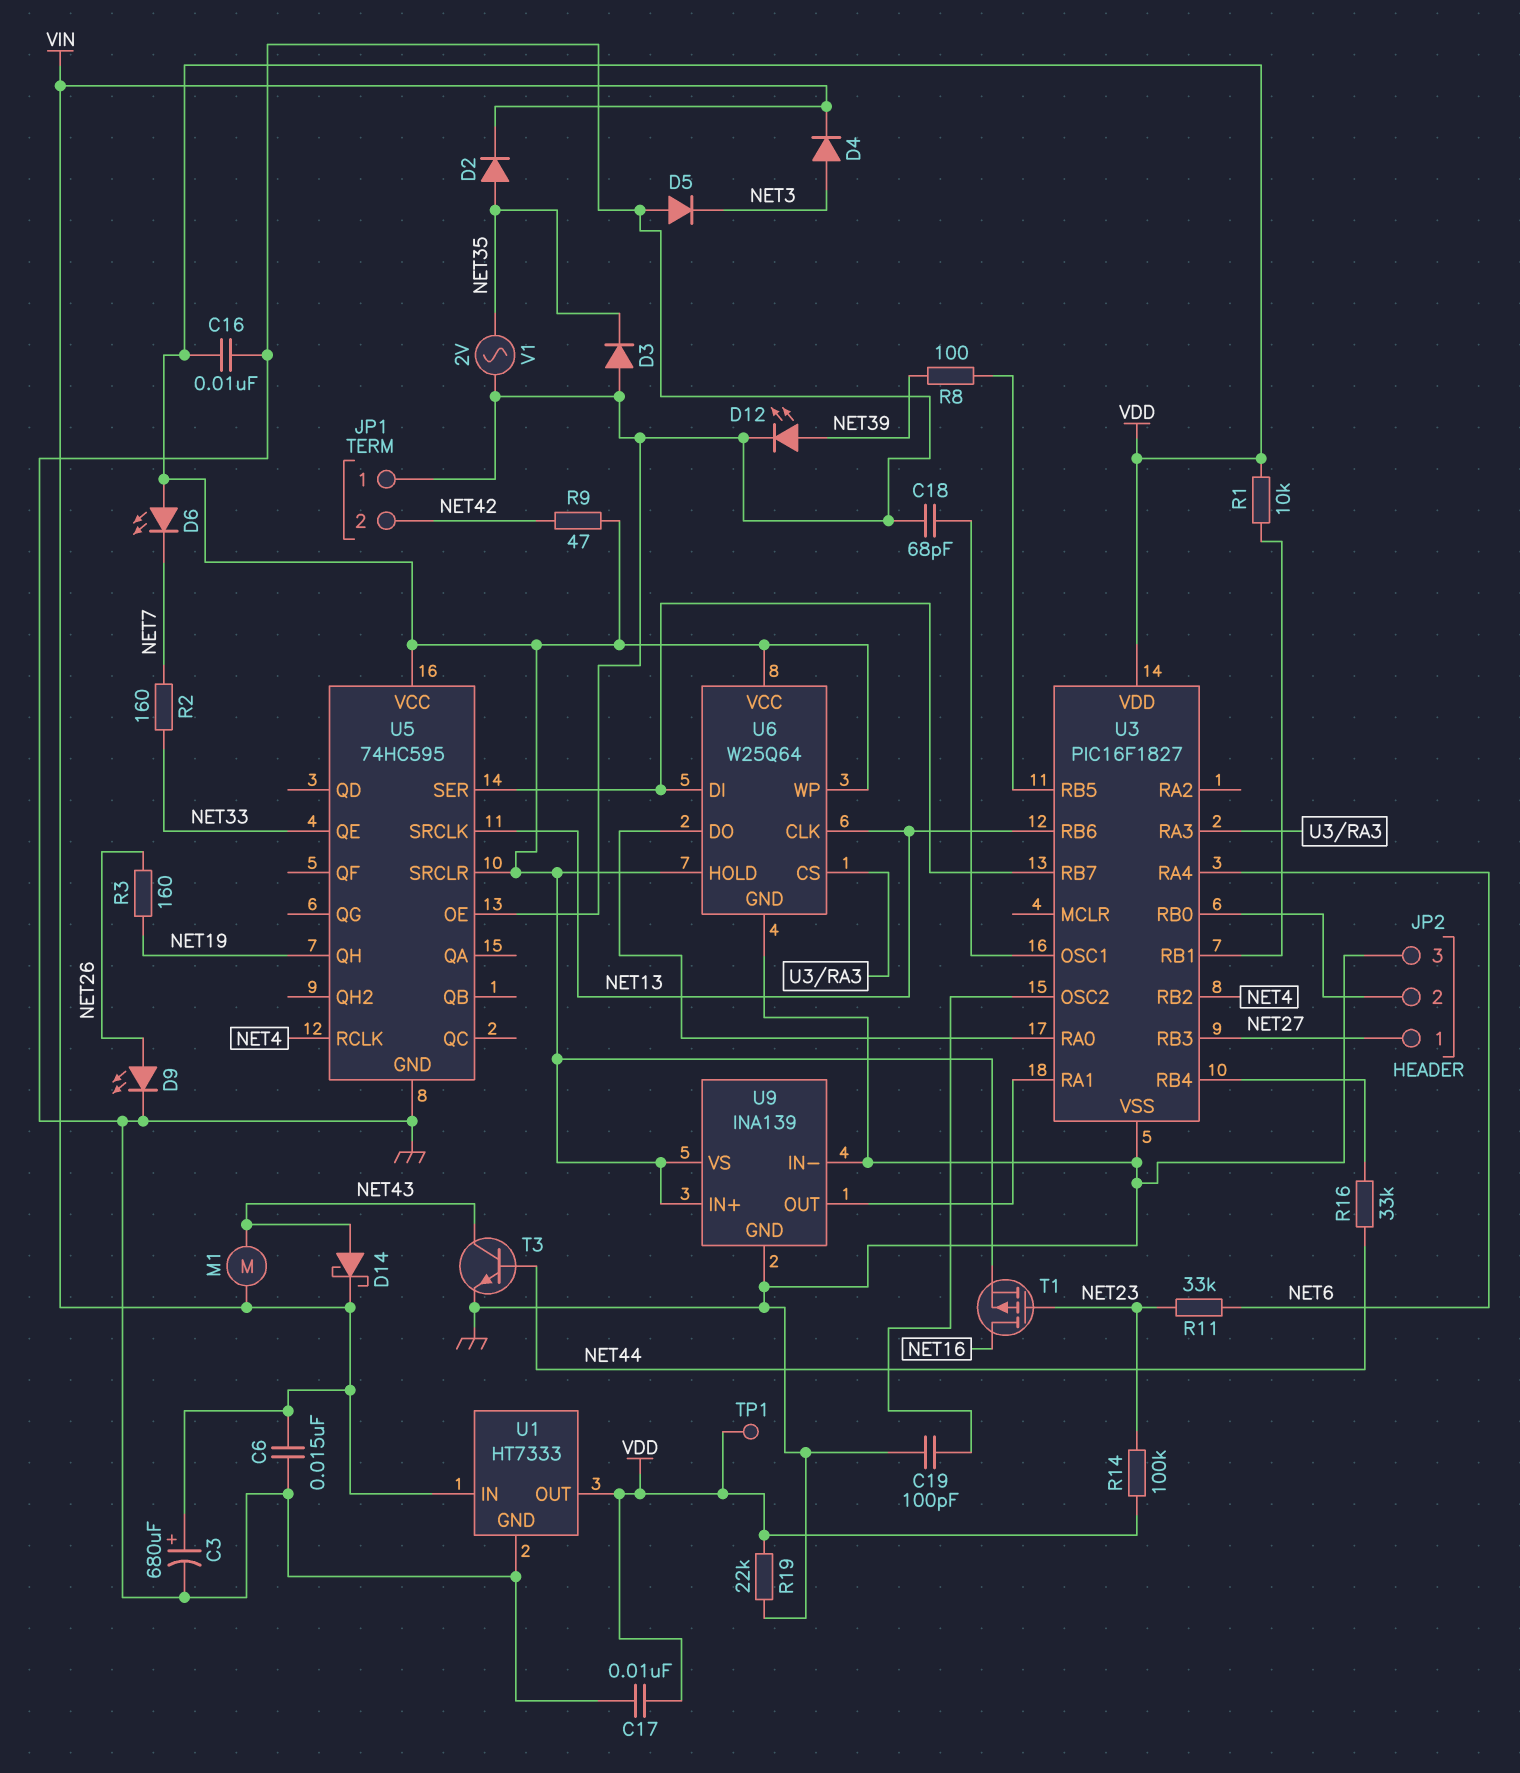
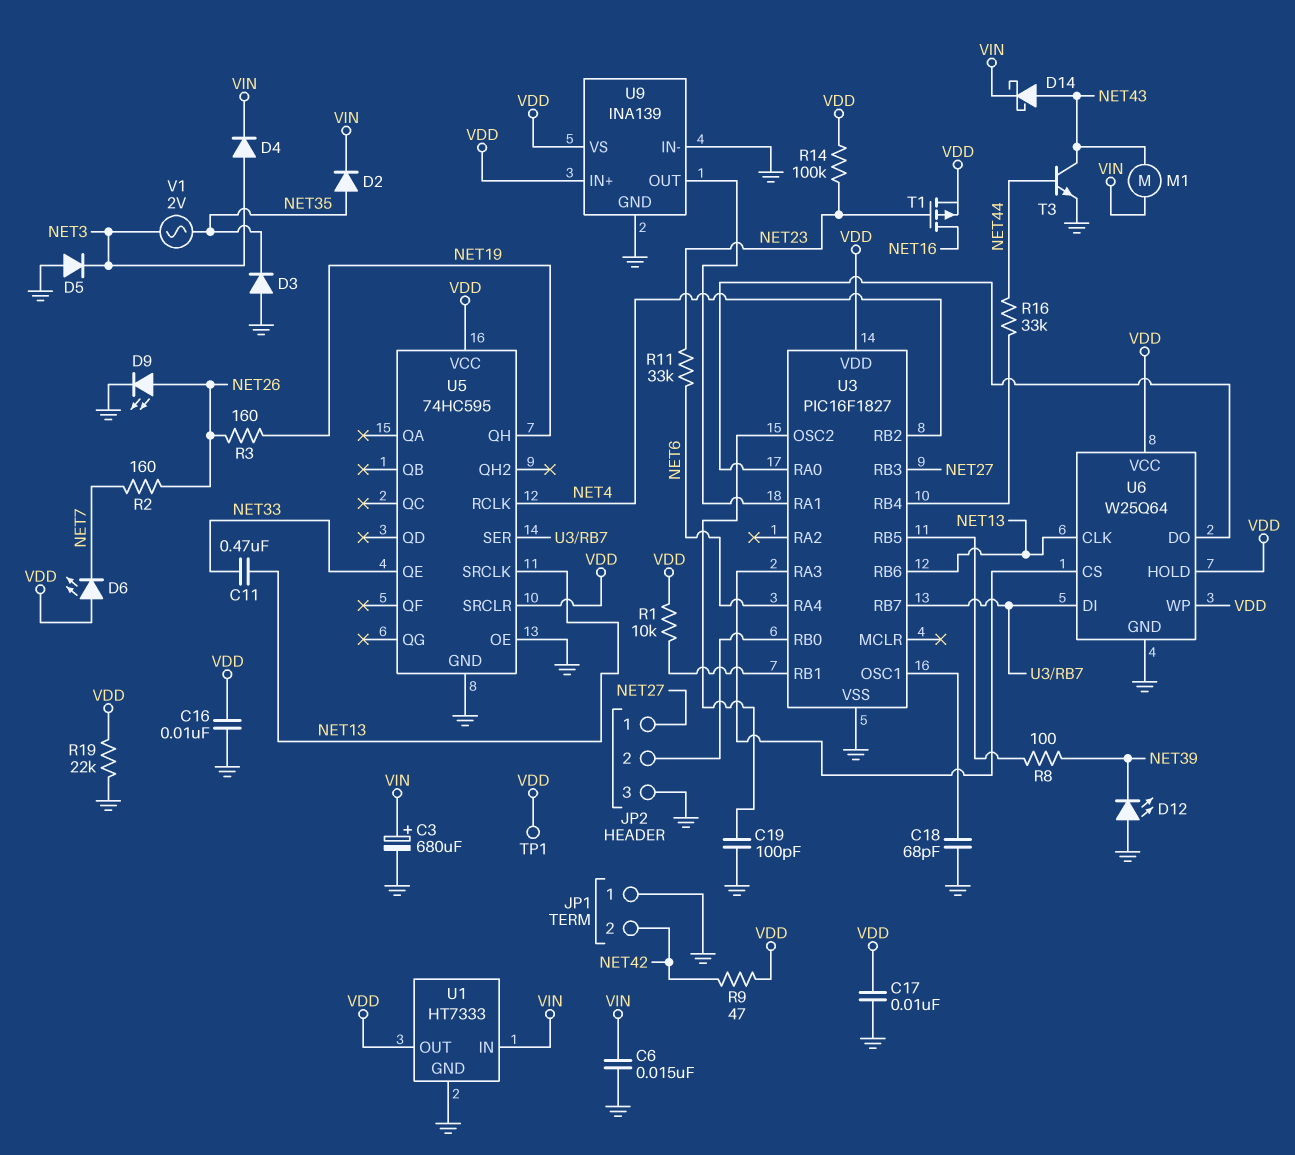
C11: none -> 470nF (NET13, NET33)
D12: LED (A NET39, K GND) -> LED (A GND, K NET39)
R2: 160 (NET7, NET33) -> 160 (NET7, NET26)
V1: AC 2V (GND, NET35) -> AC 2V (NET3, NET35)

